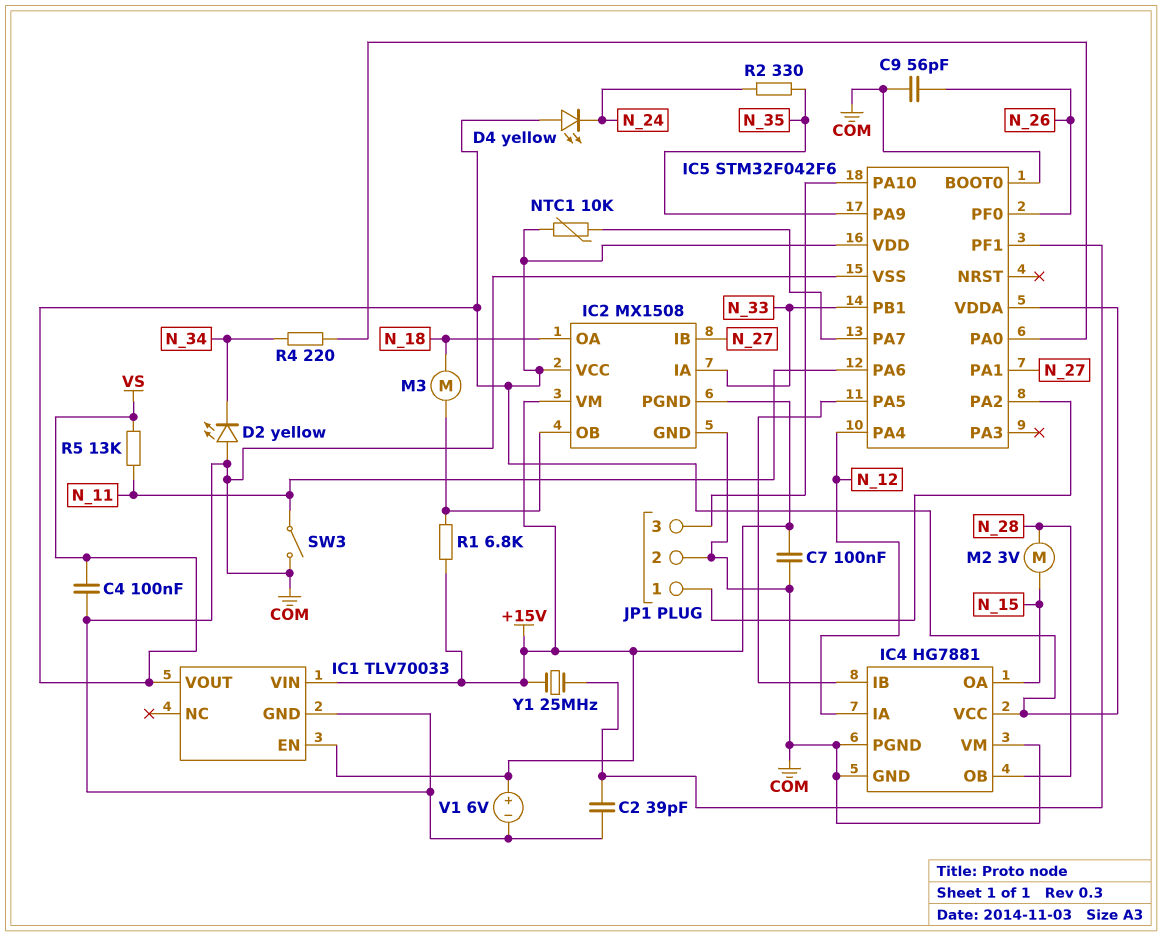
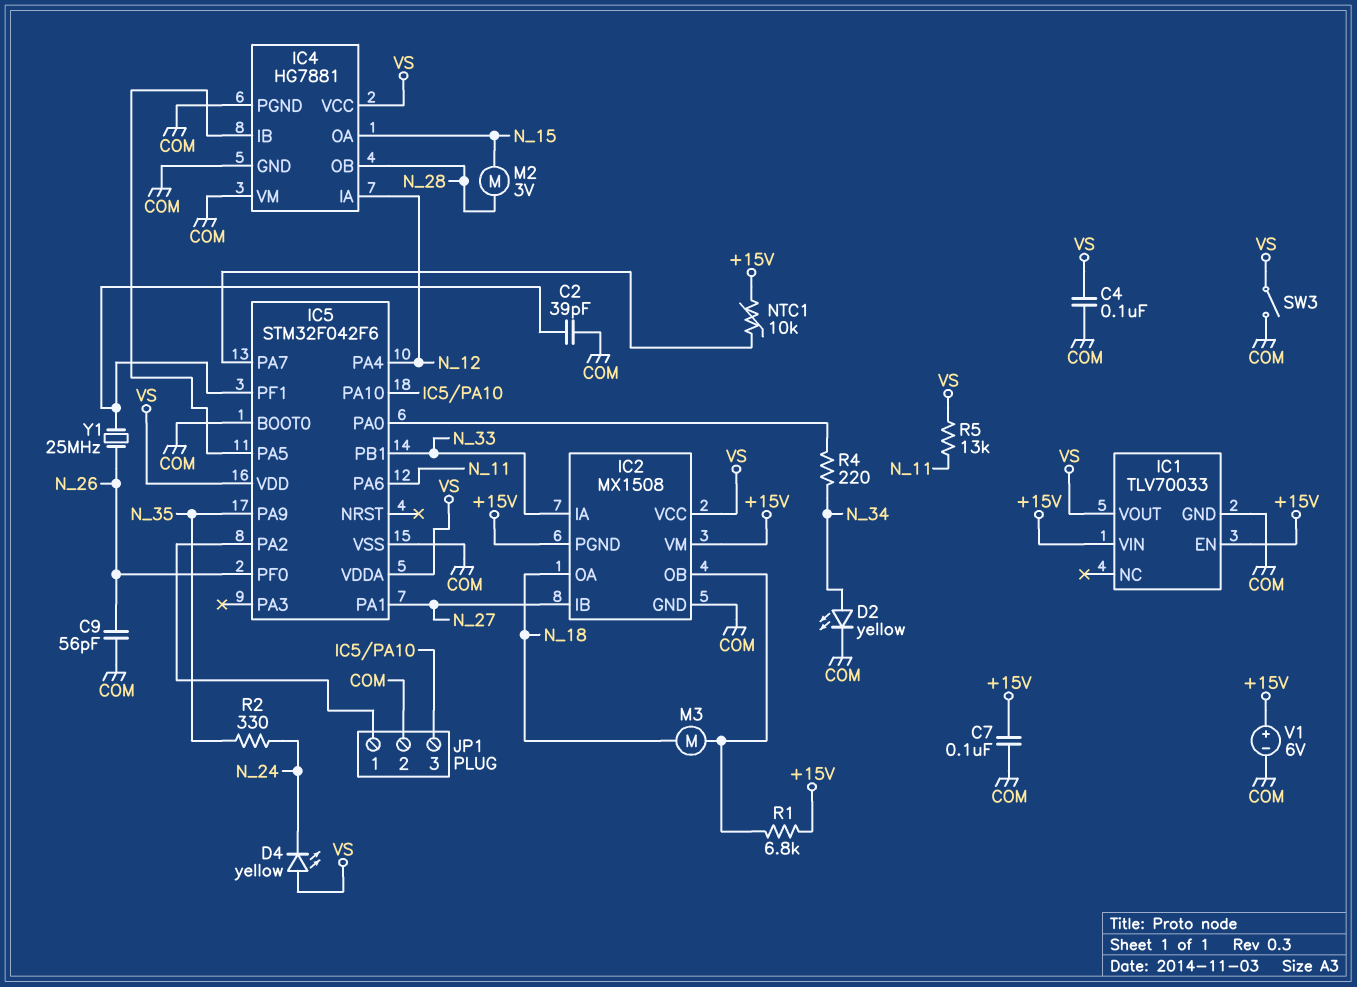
D2: LED yellow (A COM, K N_34) -> LED yellow (A N_34, K COM)
NTC1: 10k (IC5/PA7, VS) -> 10k (+15V, IC5/PA7)
SW3: switch (COM, N_11) -> switch (COM, VS)
Y1: 25MHz (+15V, IC5/PF1) -> 25MHz (IC5/PF1, N_26)

